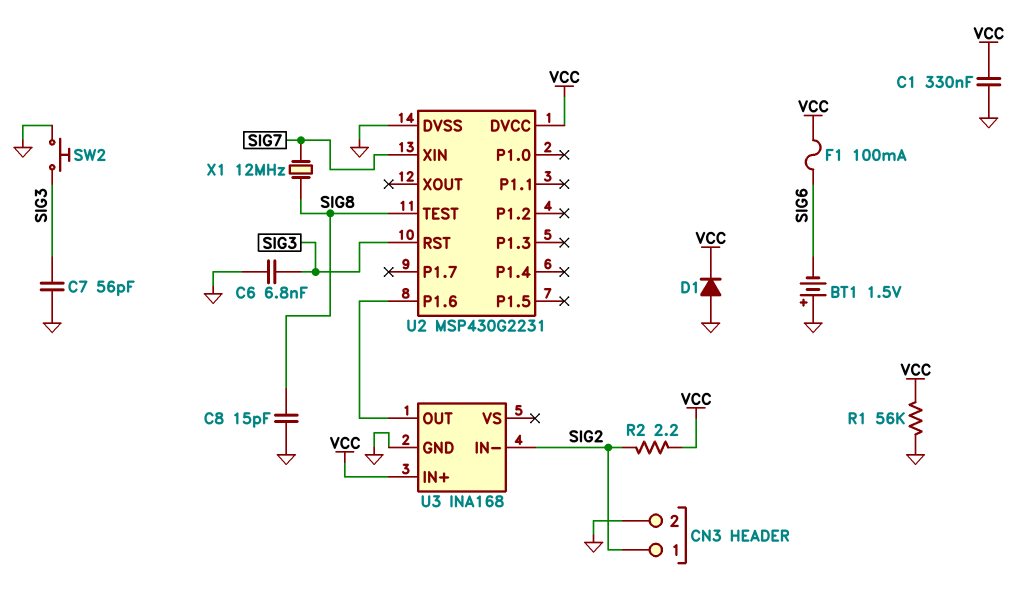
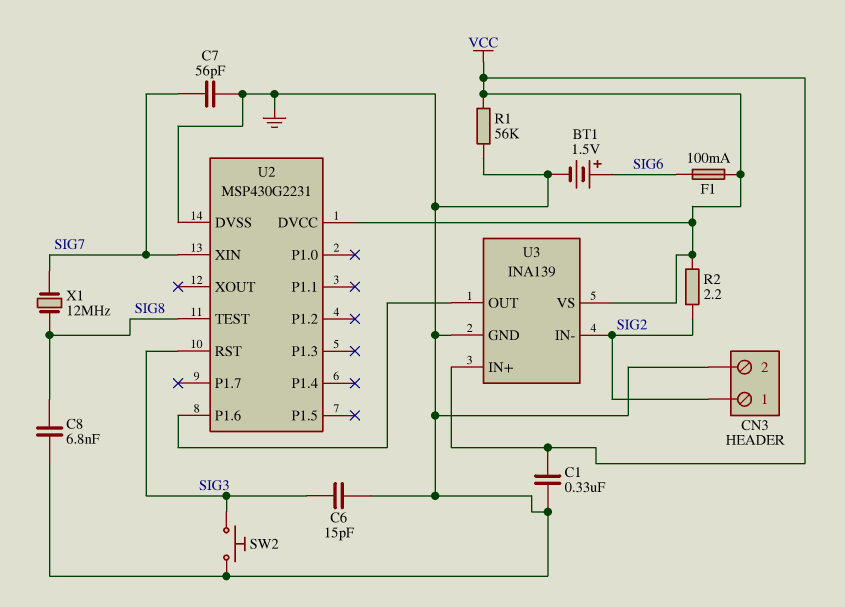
BT1: 1.5V (plus GND, minus SIG6) -> 1.5V (plus SIG6, minus GND)
C6: 6.8nF (GND, SIG3) -> 15pF (GND, SIG3)
C7: 56pF (GND, SIG3) -> 56pF (GND, SIG7)
C8: 15pF (GND, SIG8) -> 6.8nF (GND, SIG8)
D1: diode (A GND, K VCC) -> none
U3: INA168 -> INA139
U3 pin VS: none -> VCC

